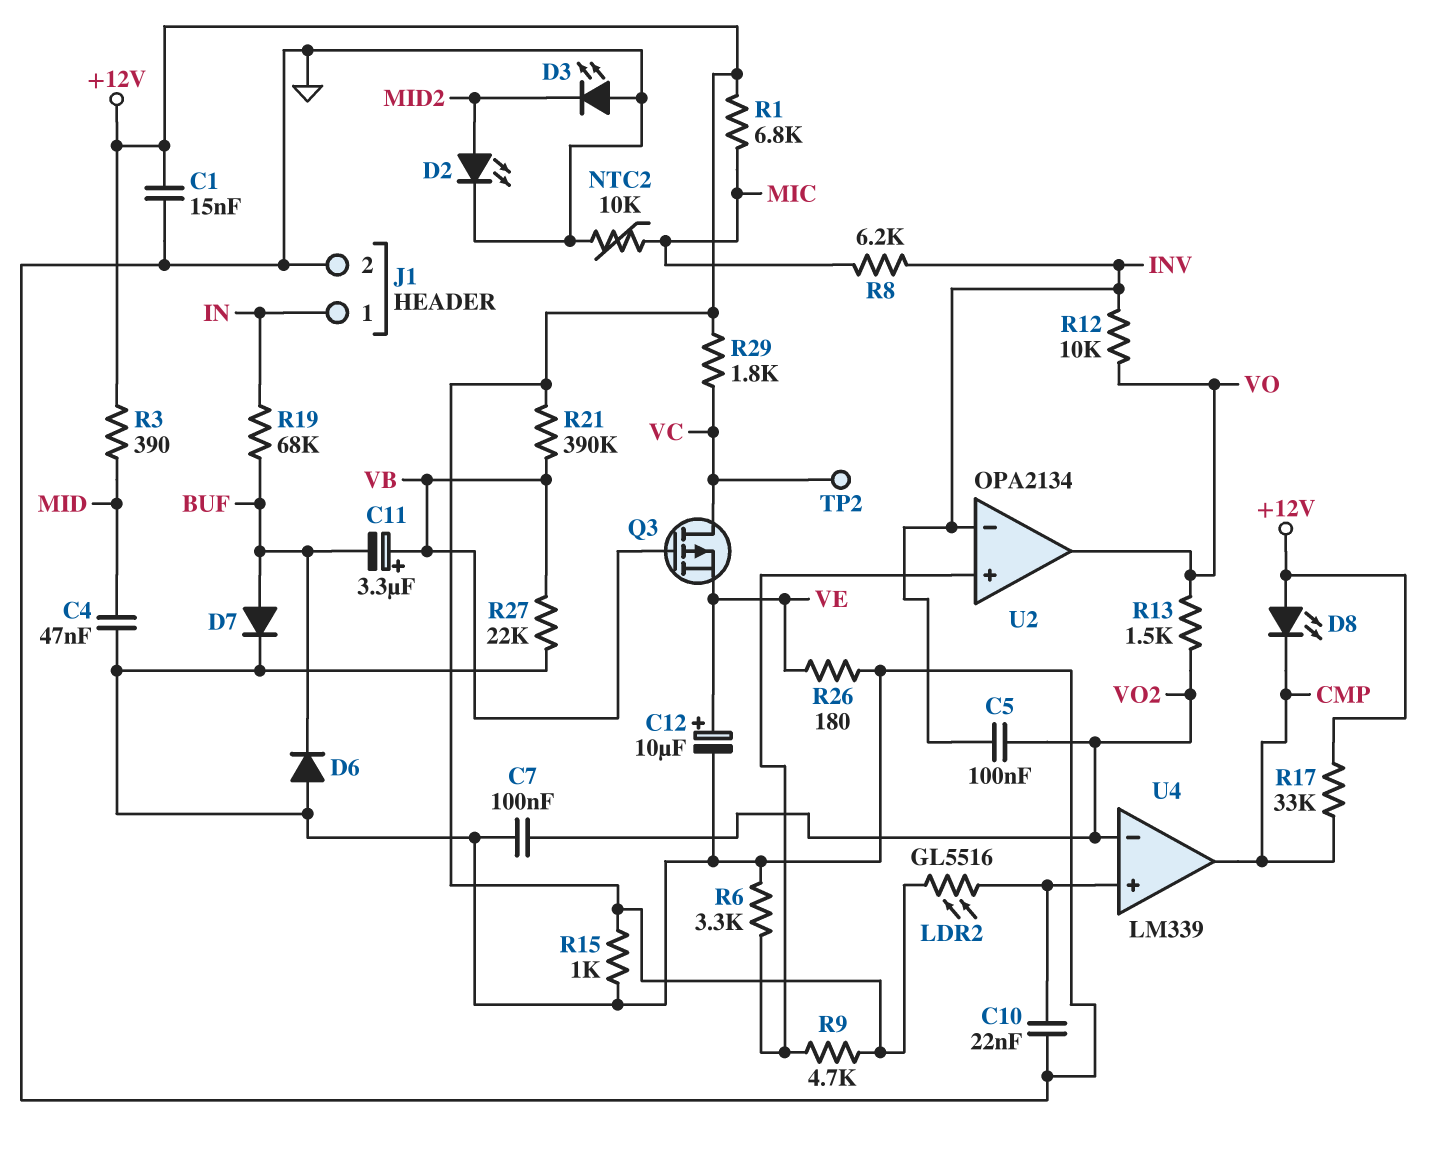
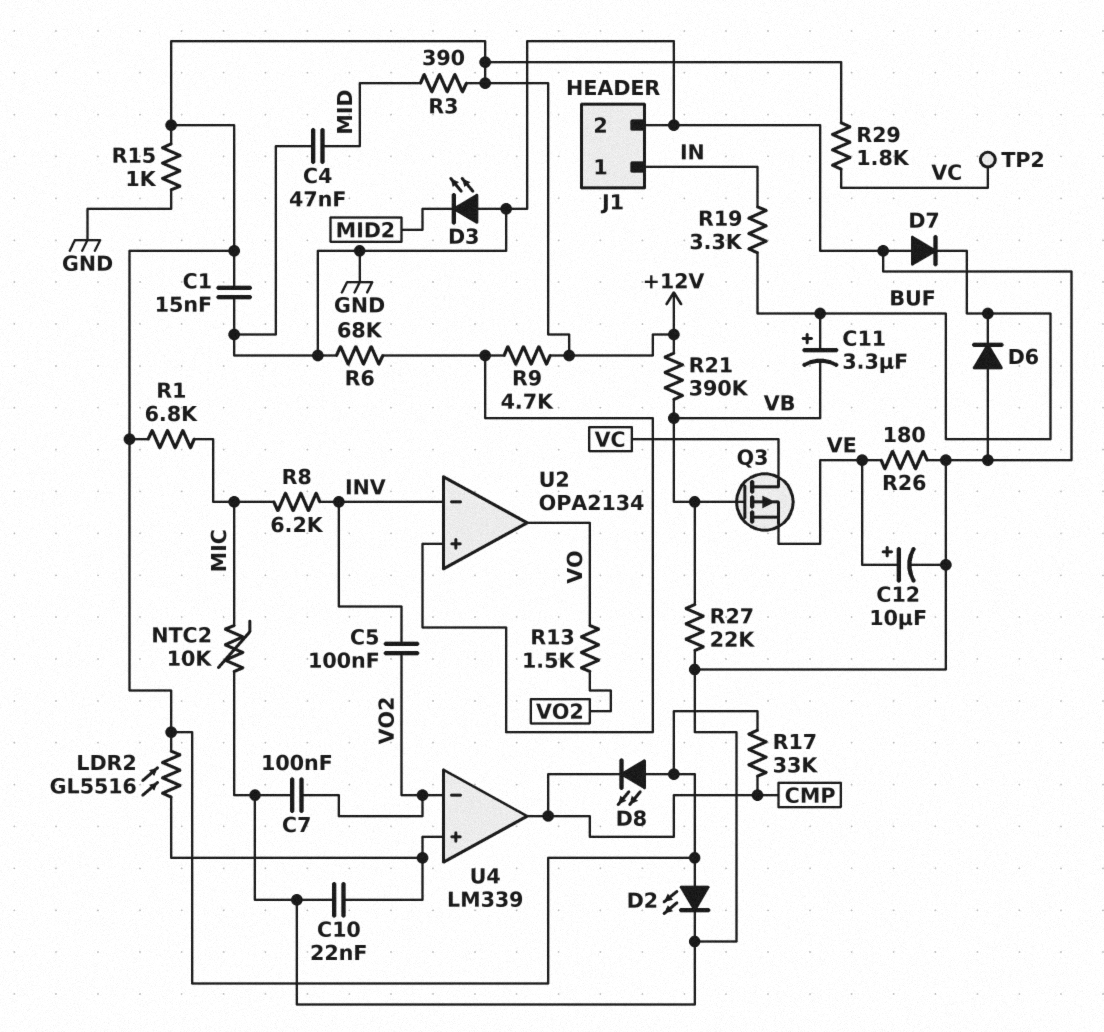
C11: 3.3uF (plus VB, minus BUF) -> 3.3uF (plus BUF, minus VB)
D2: LED (A MID2, K GND) -> LED (A +12V, K GND)
D7: diode (A BUF, K GND) -> diode (A GND, K BUF)
R6: 3.3k (GND, U2/in+) -> 68k (GND, U2/in+)
R12: 10k (INV, VO) -> none
R19: 68k (BUF, IN) -> 3.3k (BUF, IN)

